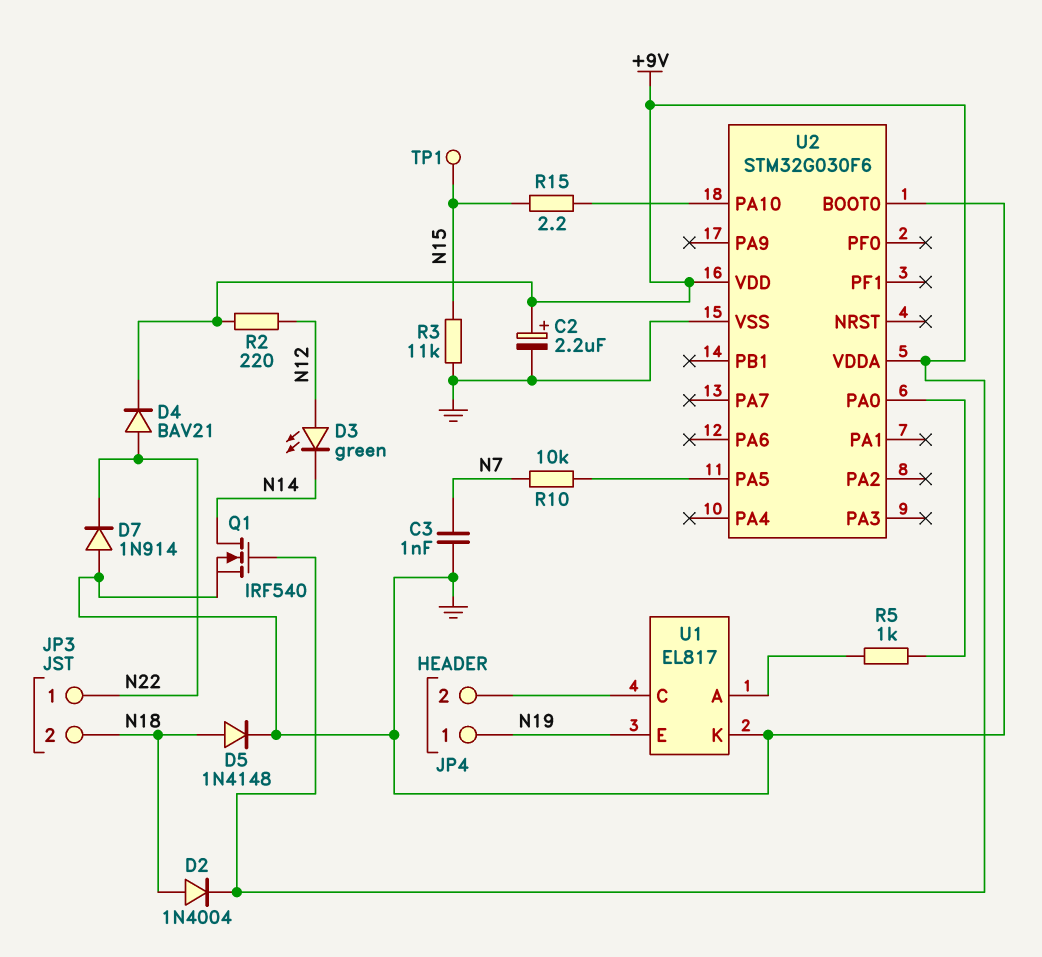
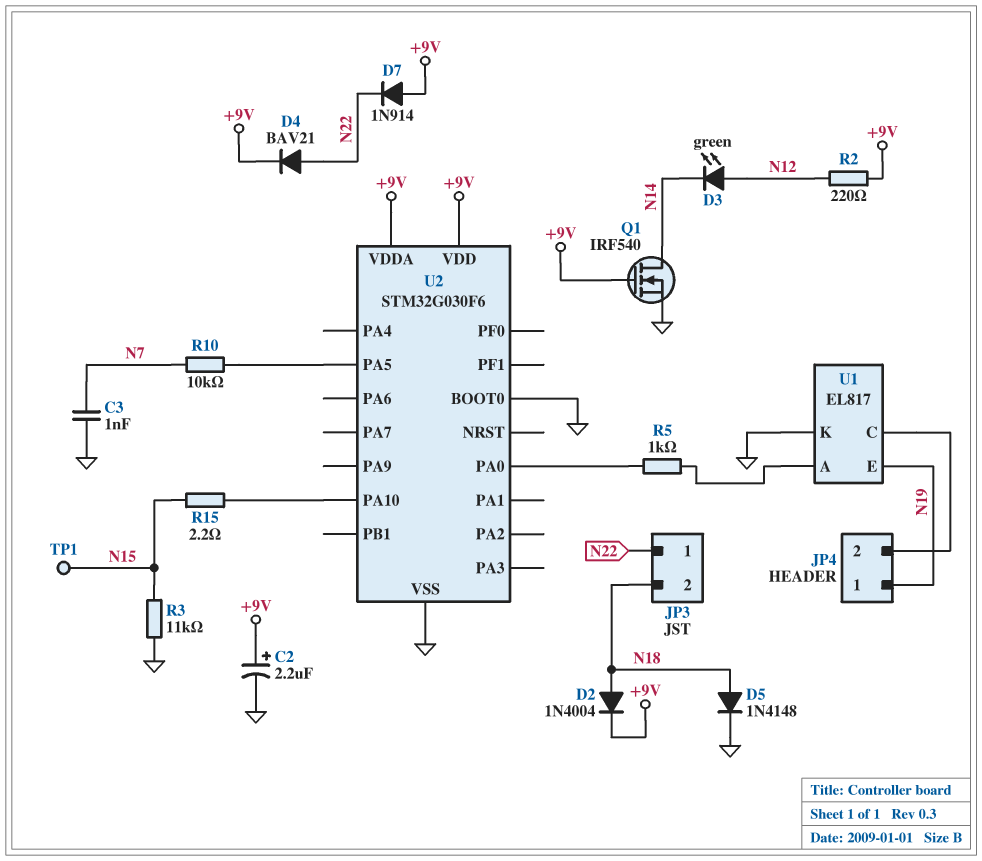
D7: diode 1N914 (A GND, K N22) -> diode 1N914 (A +9V, K N22)

